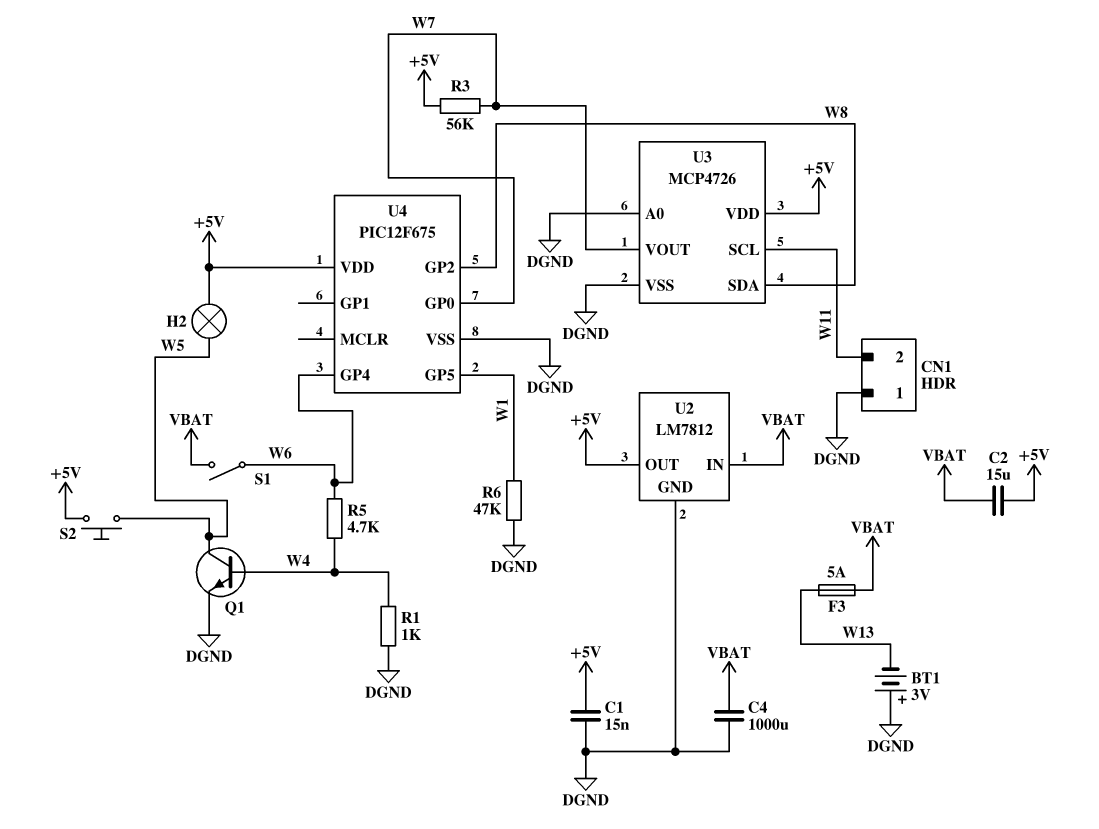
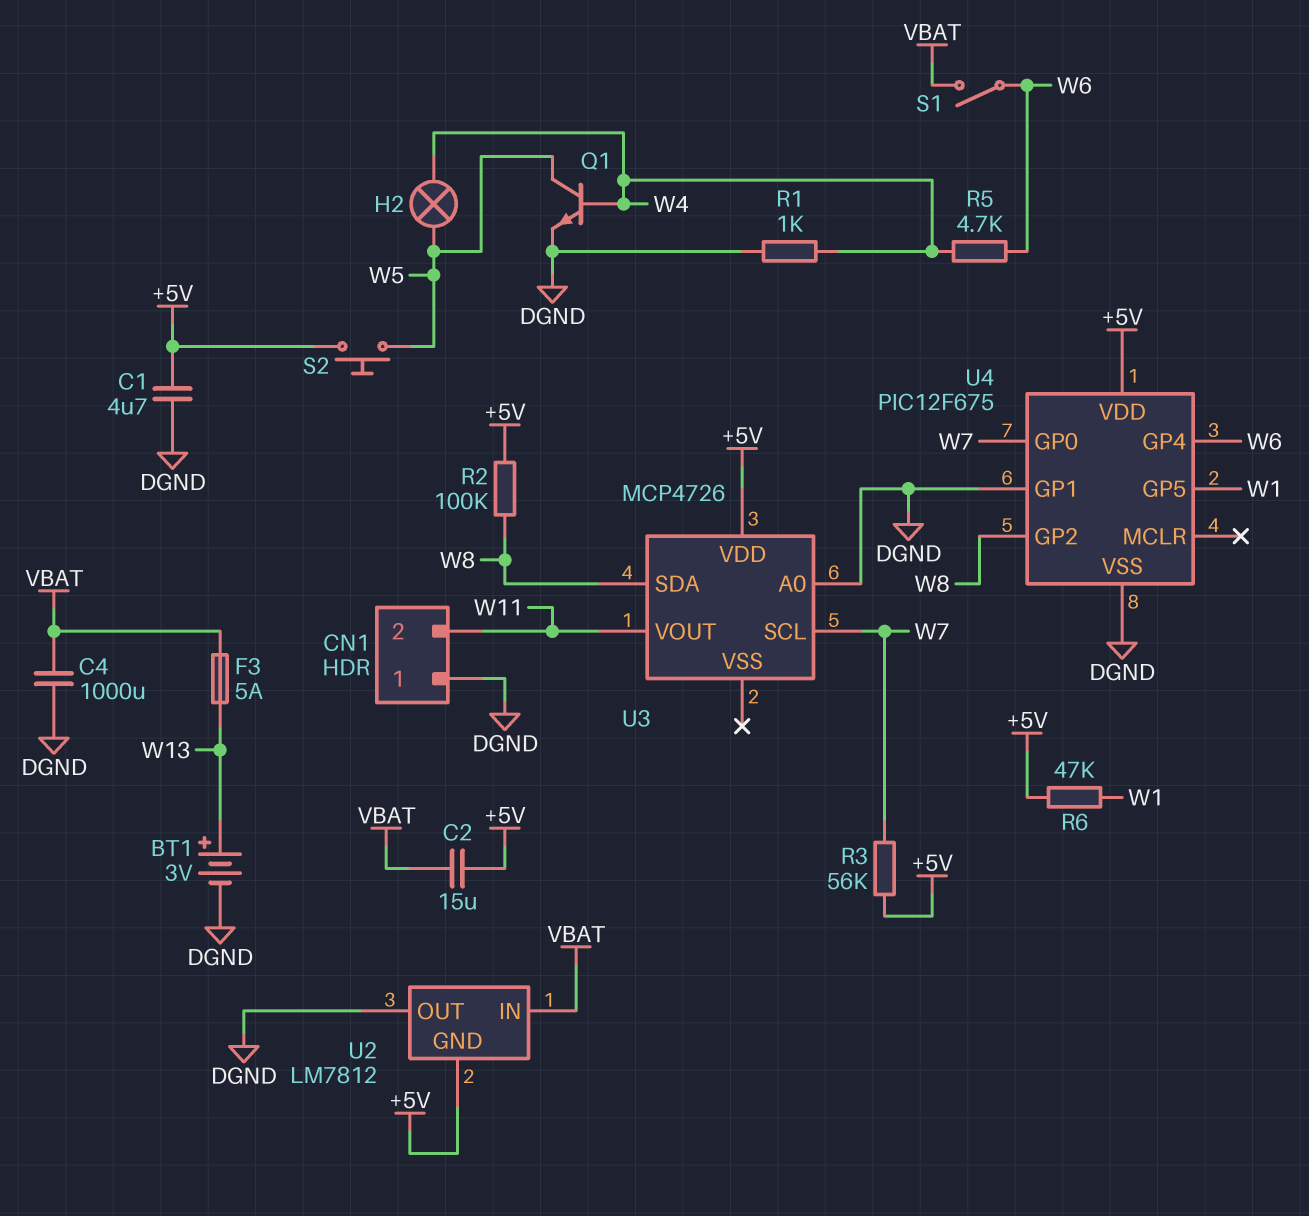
BT1: 3V (plus DGND, minus W13) -> 3V (plus W13, minus DGND)
C1: 15nF (+5V, DGND) -> 4.7uF (+5V, DGND)
H2: lamp (+5V, W5) -> lamp (W4, W5)
R2: none -> 100k (+5V, W8)
R6: 47k (DGND, W1) -> 47k (+5V, W1)
U2 pin GND: DGND -> +5V
U2 pin OUT: +5V -> DGND
U3 pin SCL: W11 -> W7
U3 pin VOUT: W7 -> W11
U3 pin VSS: DGND -> none
U4 pin GP1: none -> DGND

